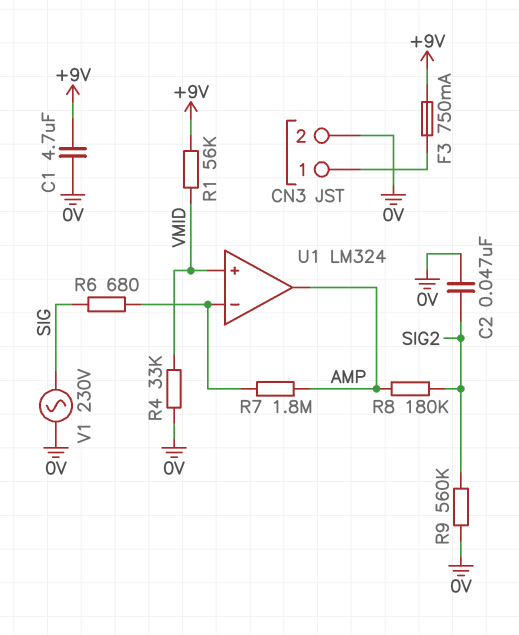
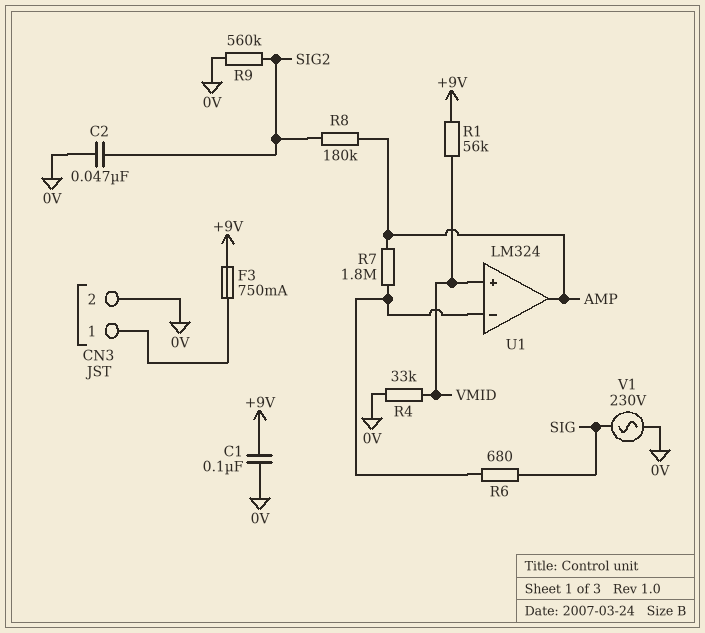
C1: 4.7uF (+9V, 0V) -> 100nF (+9V, 0V)

